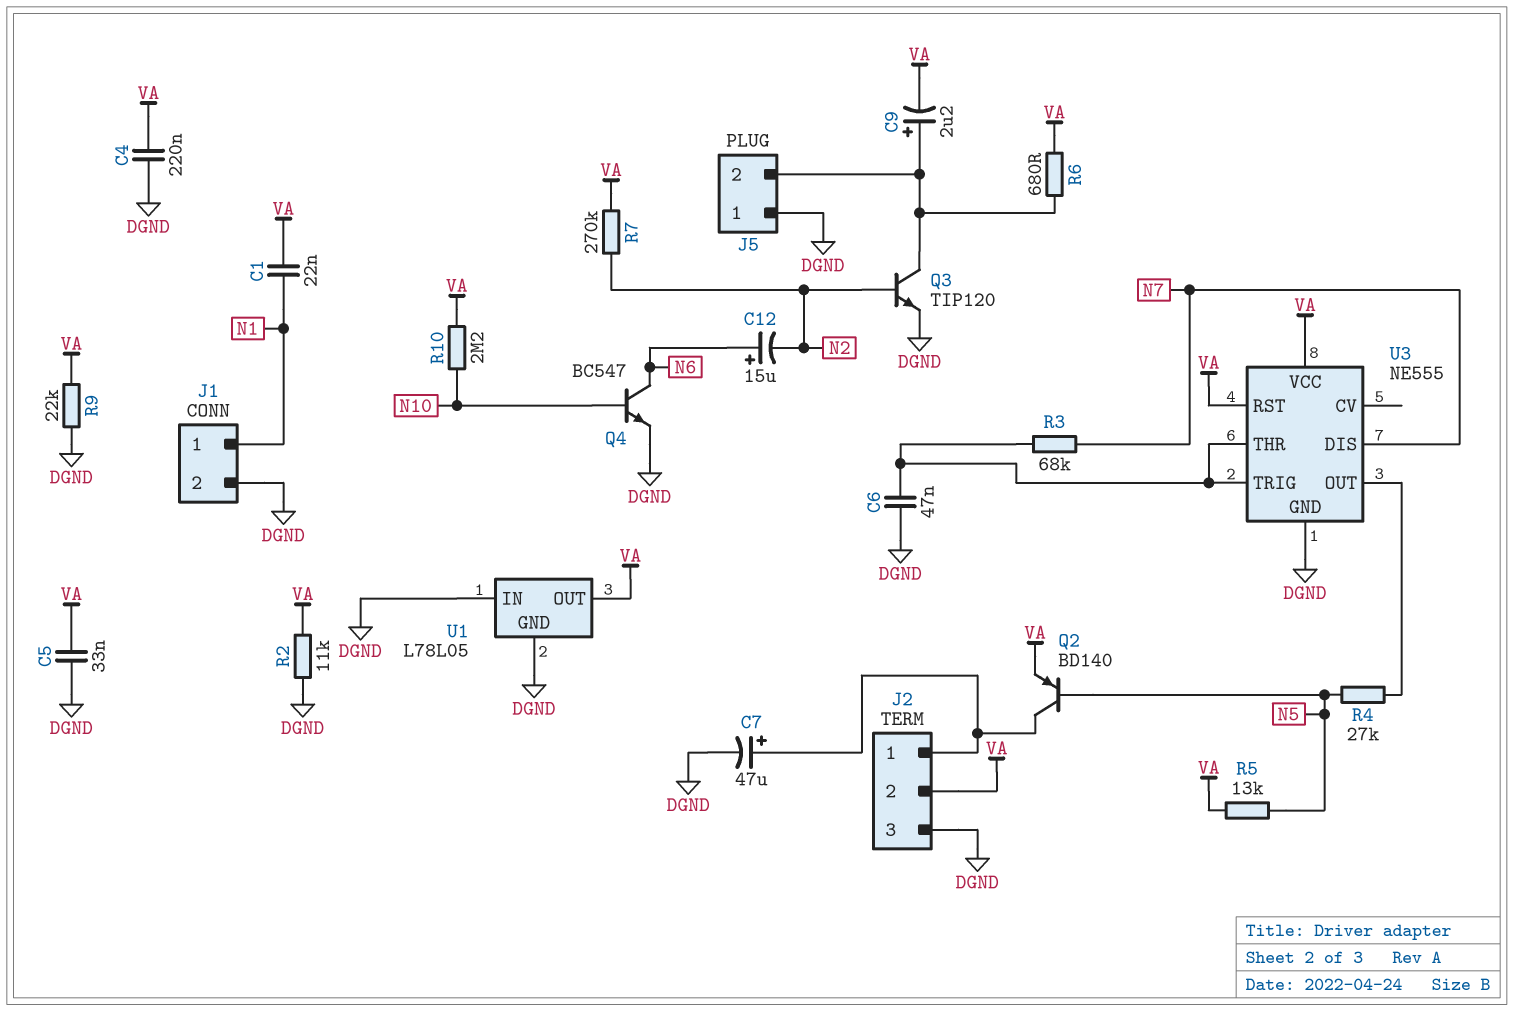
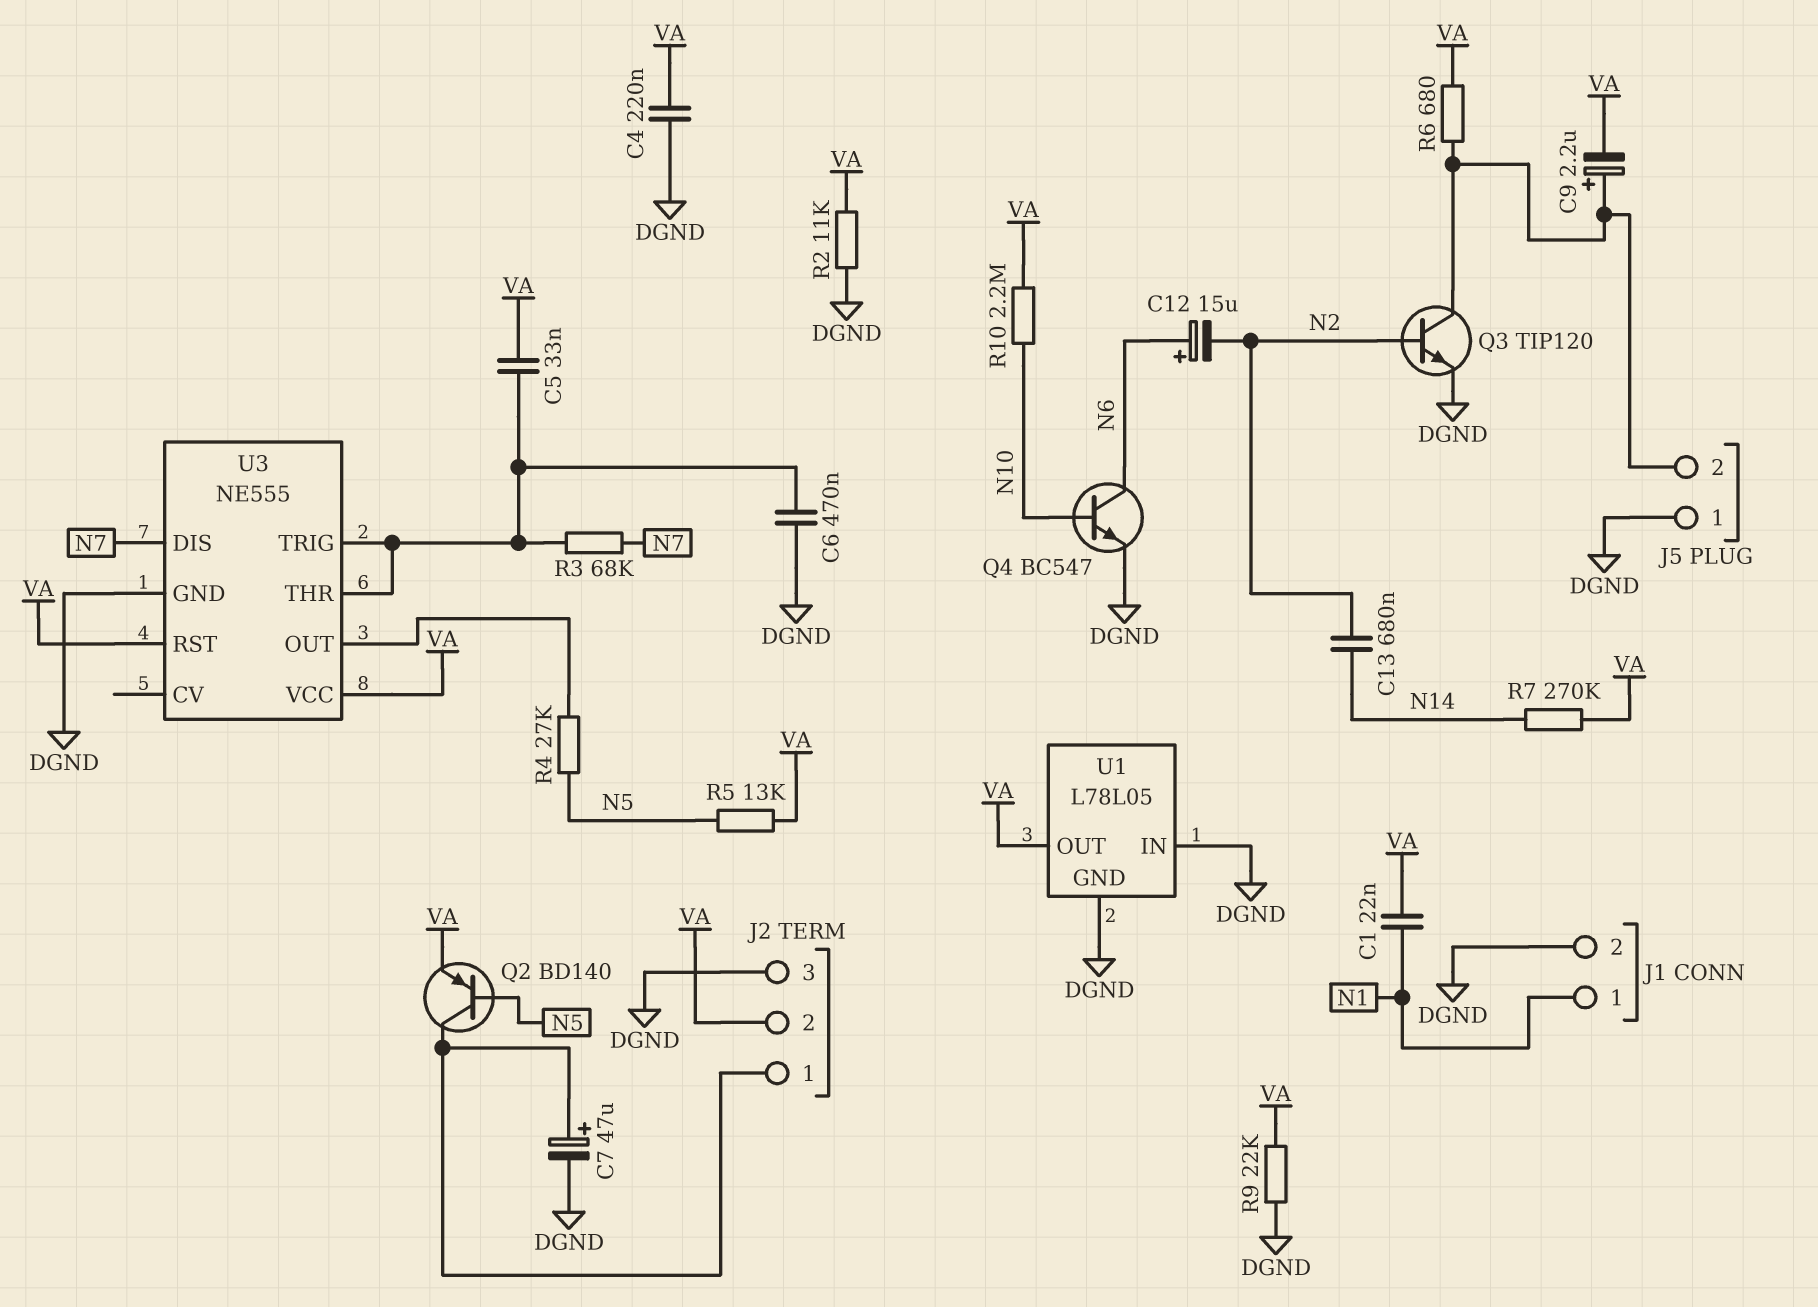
C5: 33nF (DGND, VA) -> 33nF (U3/THR, VA)
C6: 47nF (DGND, U3/THR) -> 470nF (DGND, U3/THR)
C13: none -> 680nF (N2, N14)
R7: 270k (N2, VA) -> 270k (N14, VA)

